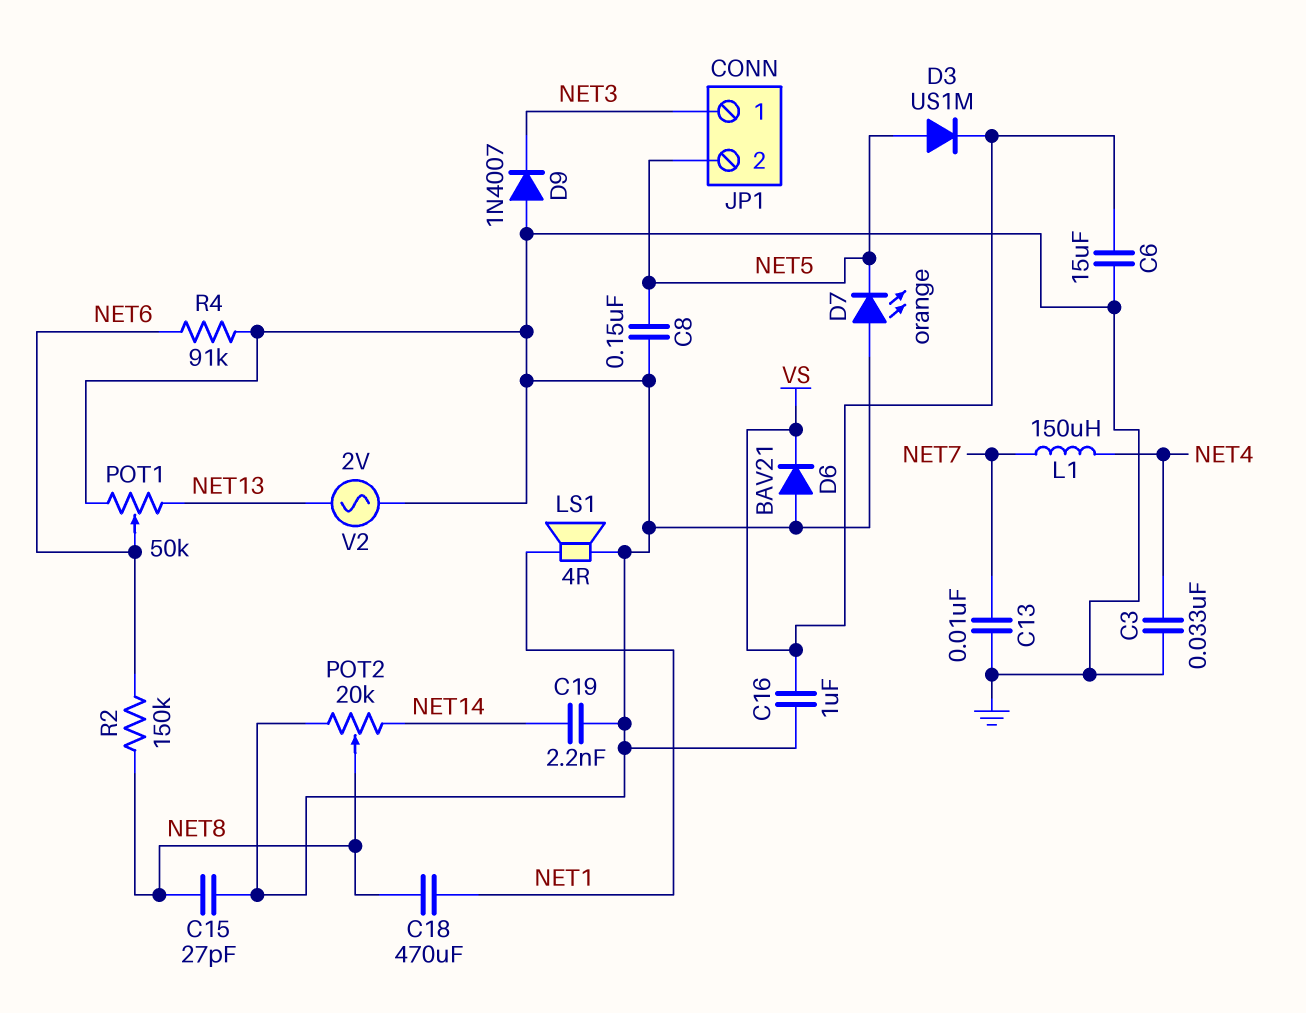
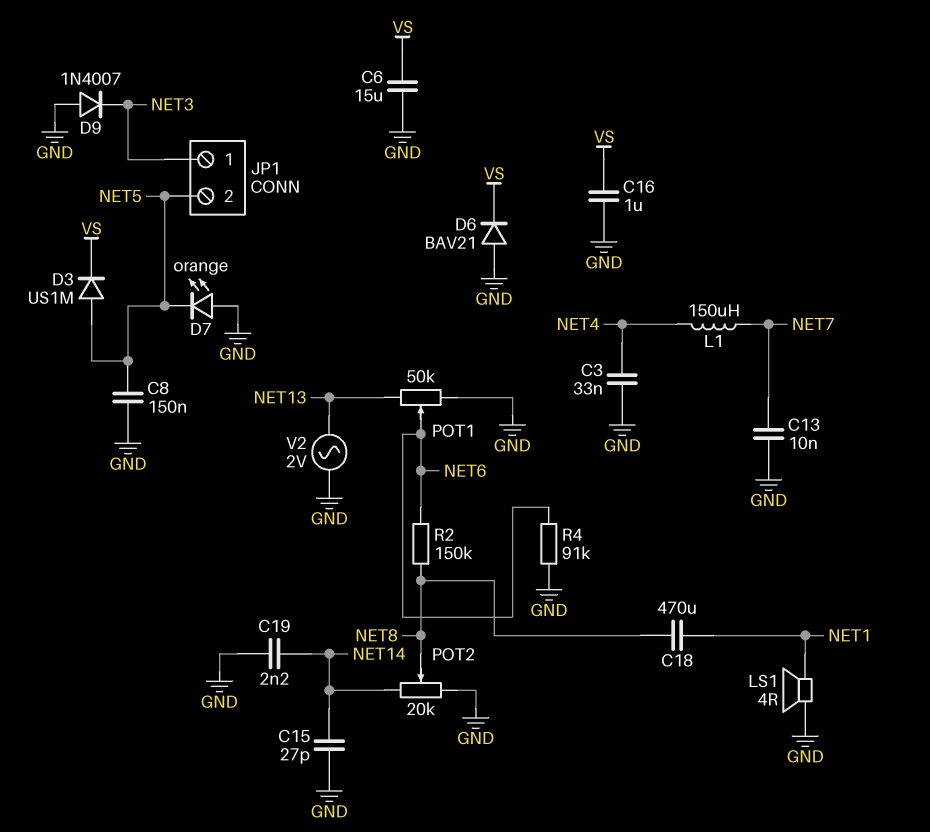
C15: 27pF (GND, NET8) -> 27pF (GND, NET14)

